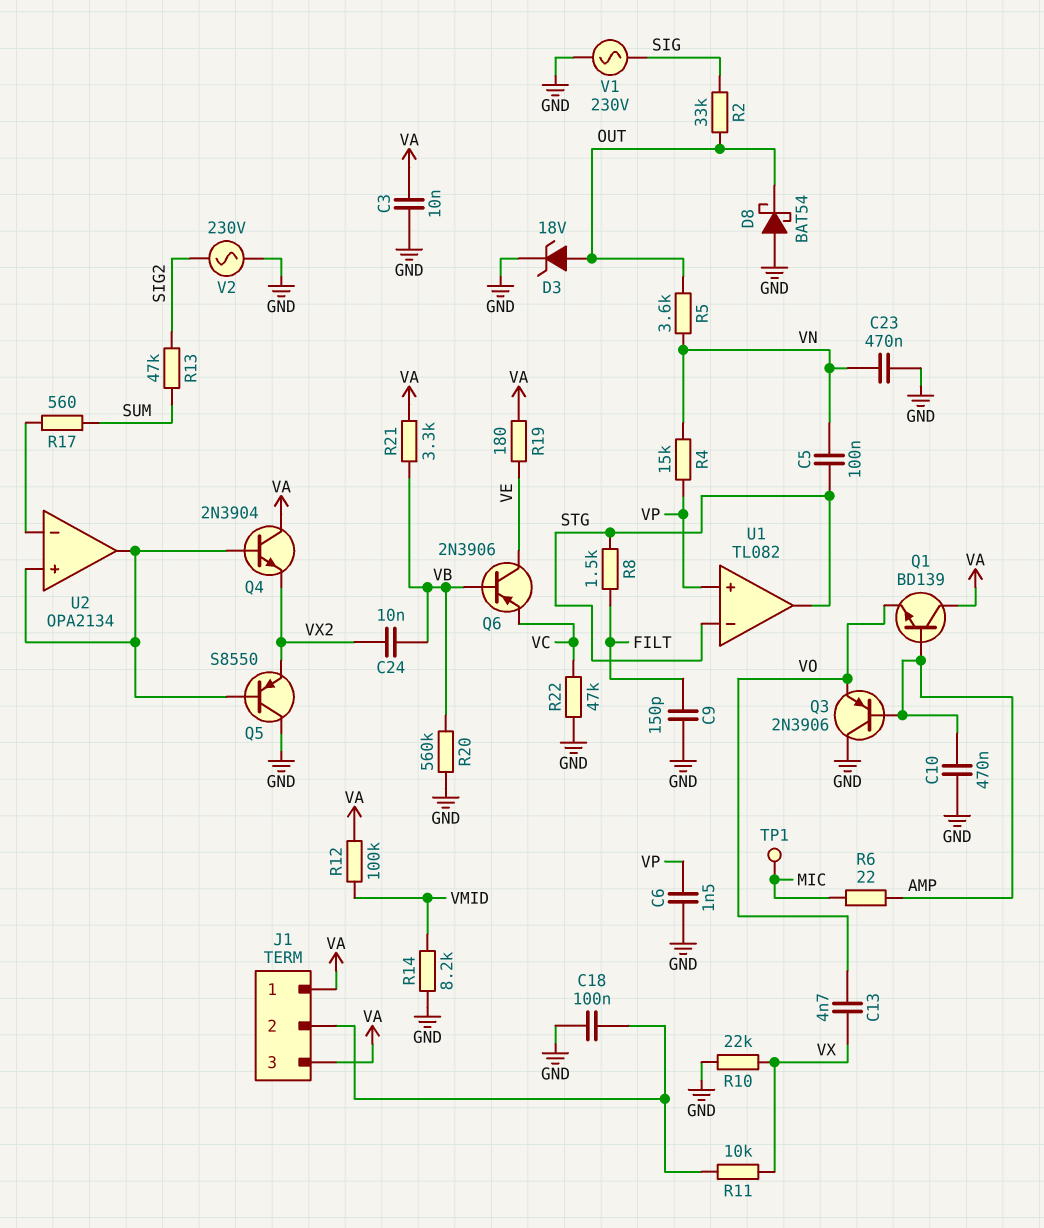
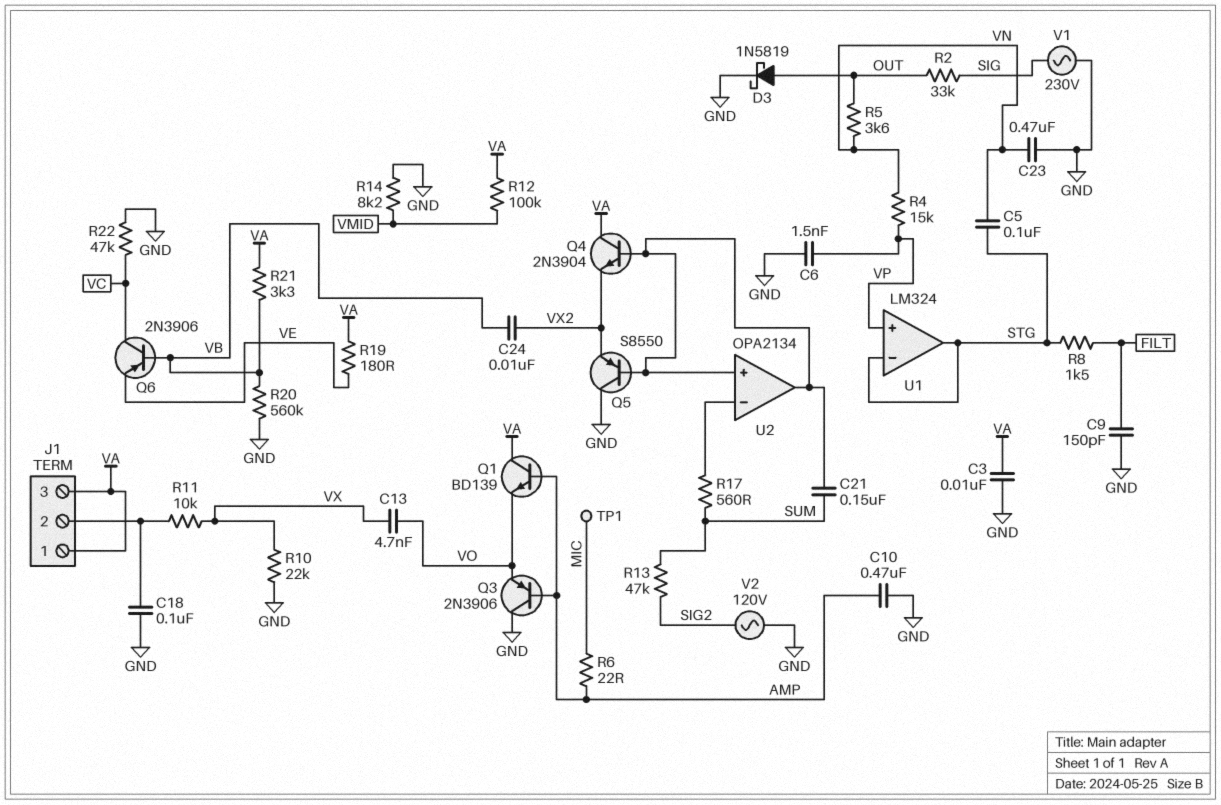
C21: none -> 150nF (SUM, U2/in+)
D3: zener 18V (A OUT, K GND) -> schottky 1N5819 (A OUT, K GND)
D8: schottky BAT54 (A GND, K OUT) -> none
Q6: PNP 2N3906 (B VB, C VE, E VC) -> PNP 2N3906 (B VB, C VC, E VE)
U1: TL082 -> LM324
V2: AC 230V (GND, SIG2) -> AC 120V (GND, SIG2)

